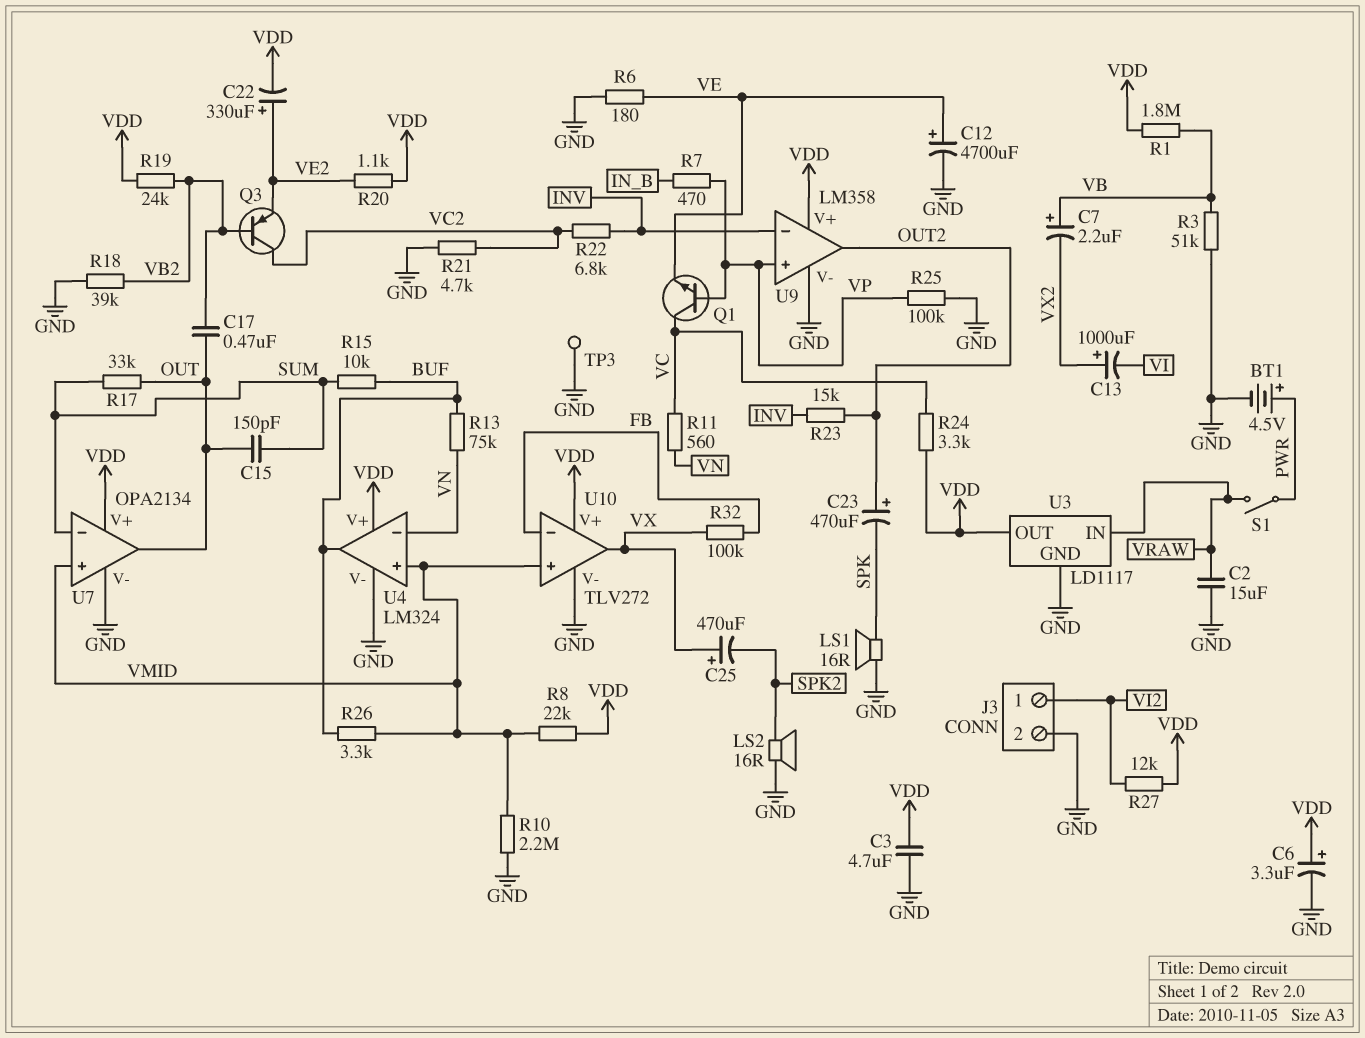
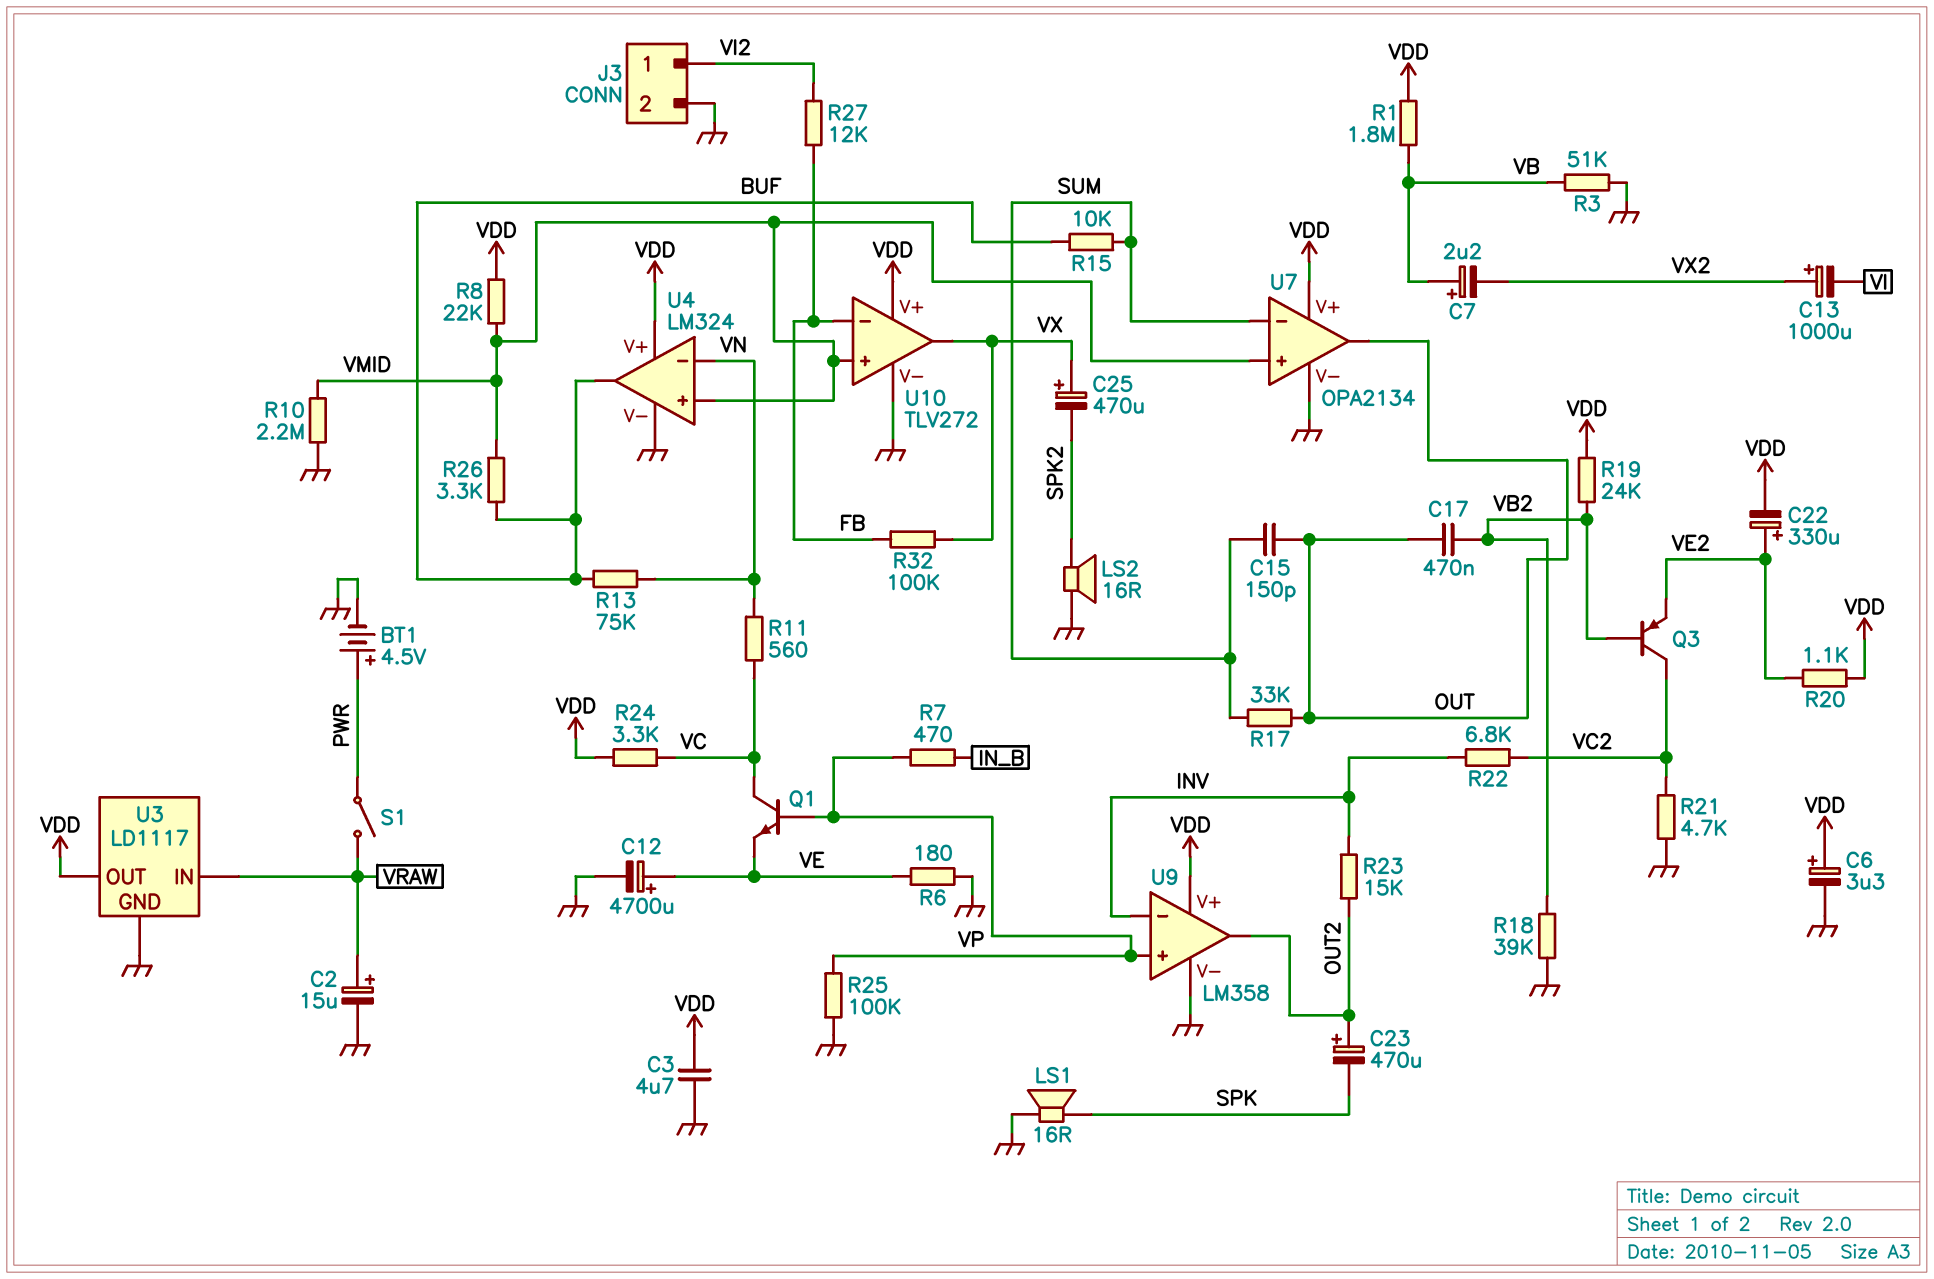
C2: 15uF (GND, VRAW) -> 15uF (plus VRAW, minus GND)
R27: 12k (VDD, VI2) -> 12k (FB, VI2)
TP3: test point (GND) -> none

